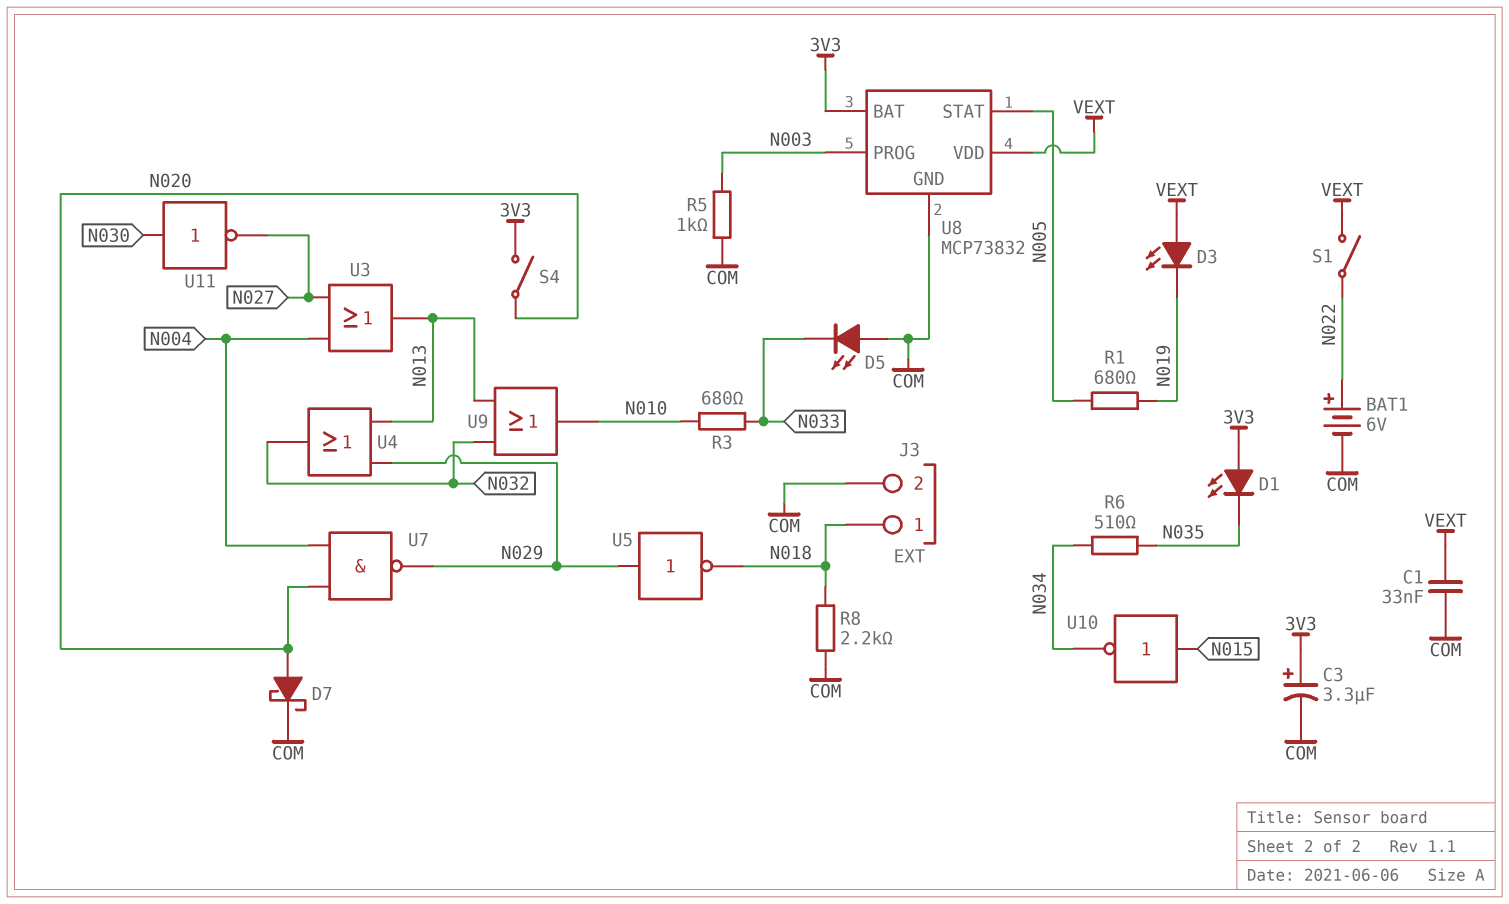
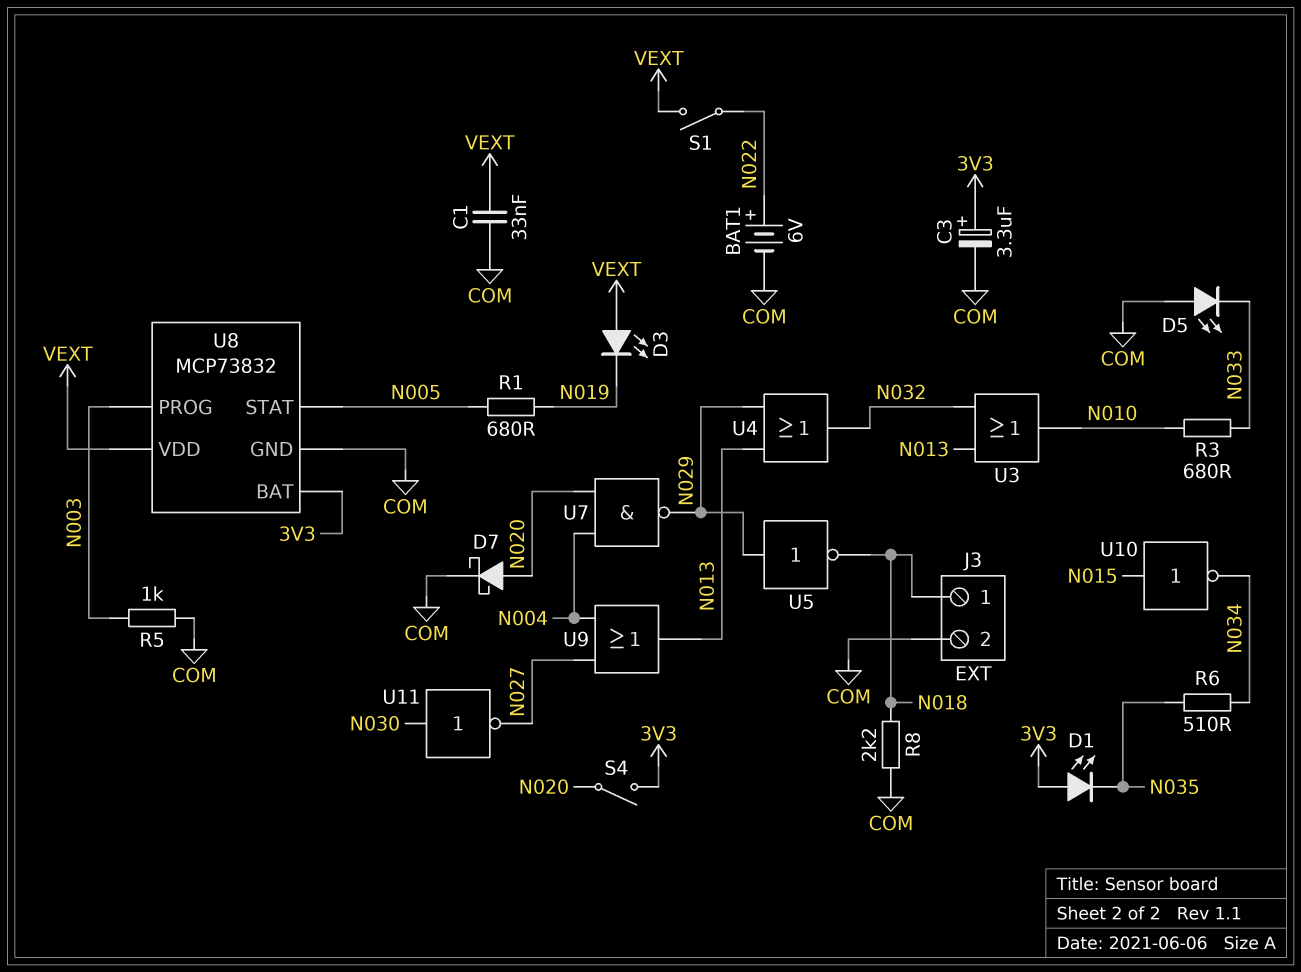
U3: OR (in N004, in N027, out N013) -> OR (in N013, in N032, out N010)
U9: OR (in N013, in N032, out N010) -> OR (in N004, in N027, out N013)

